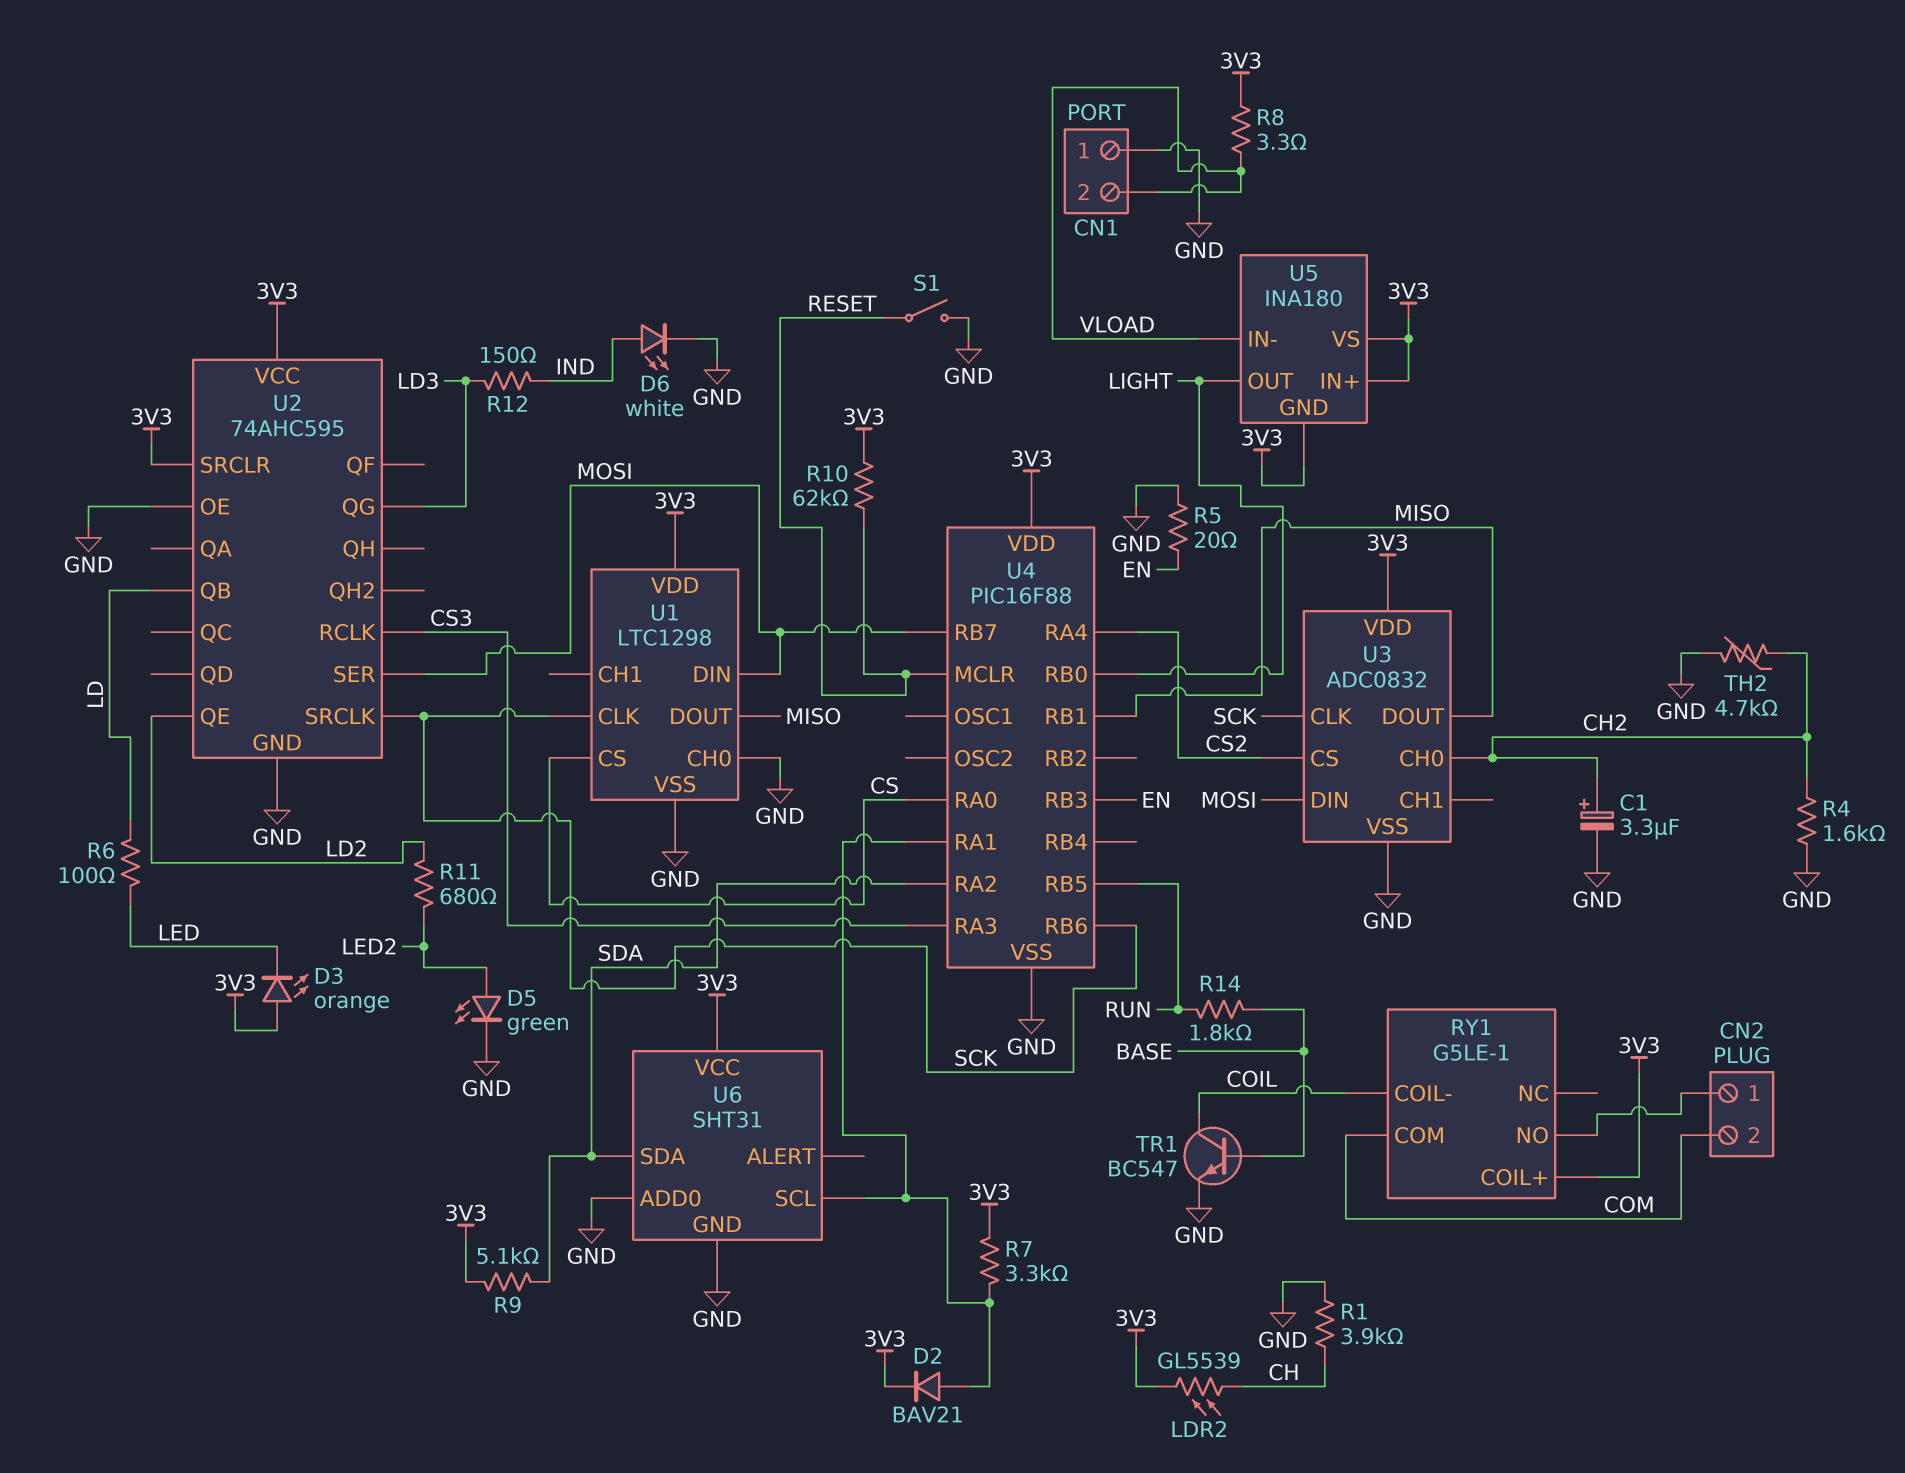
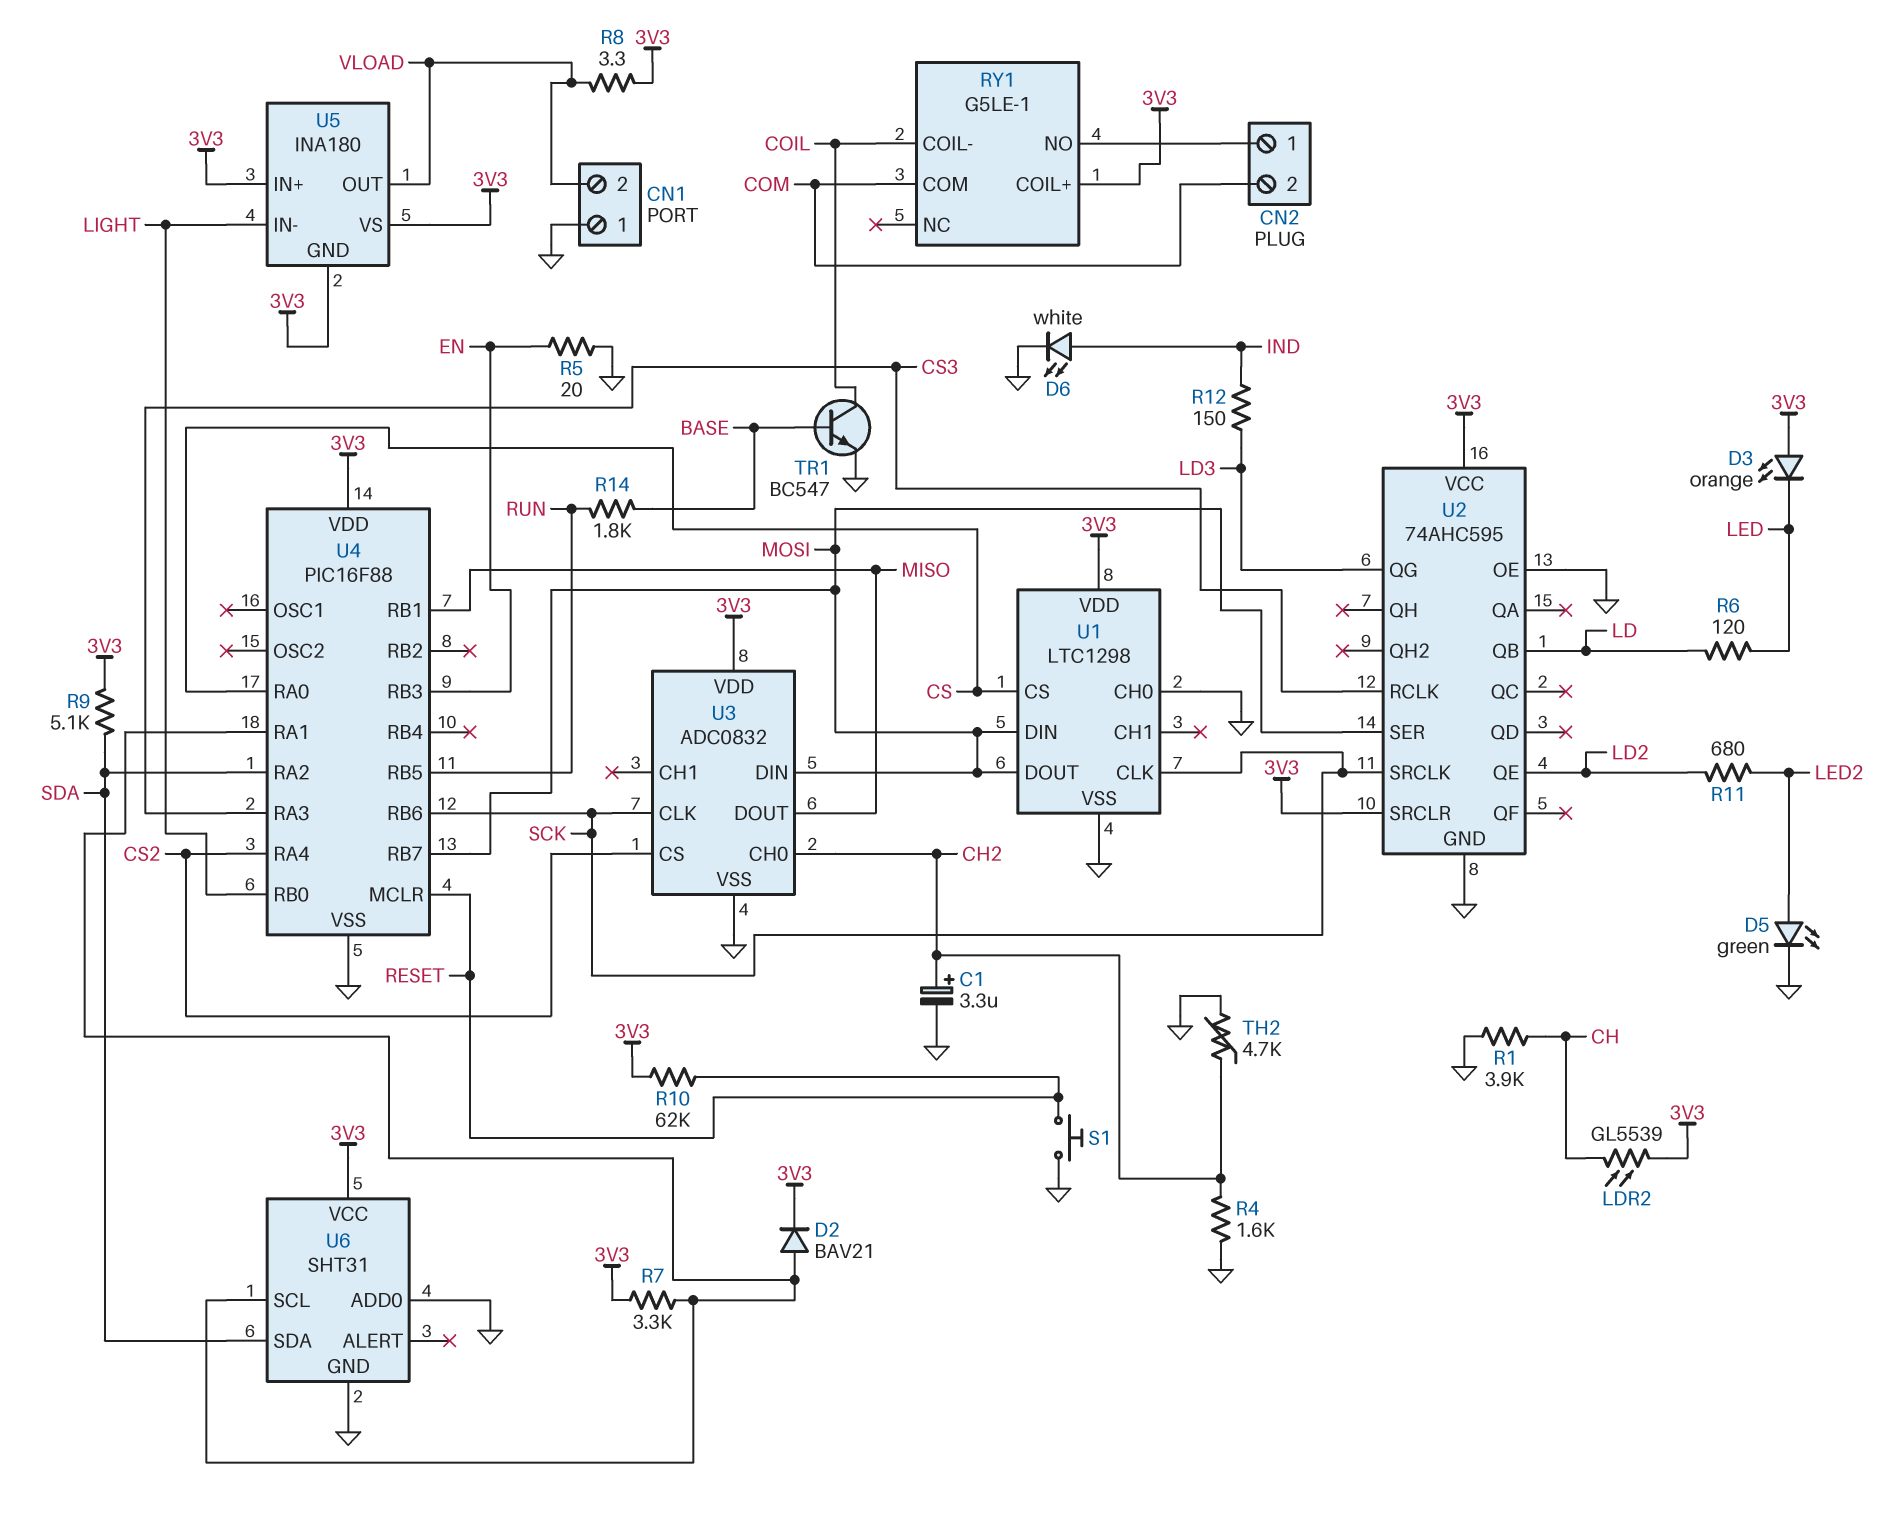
R6: 100 (LD, LED) -> 120 (LD, LED)
S1: switch (GND, RESET) -> button (GND, RESET)
U1 pin DOUT: MISO -> MOSI
U5 pin IN-: VLOAD -> LIGHT
U5 pin OUT: LIGHT -> VLOAD

